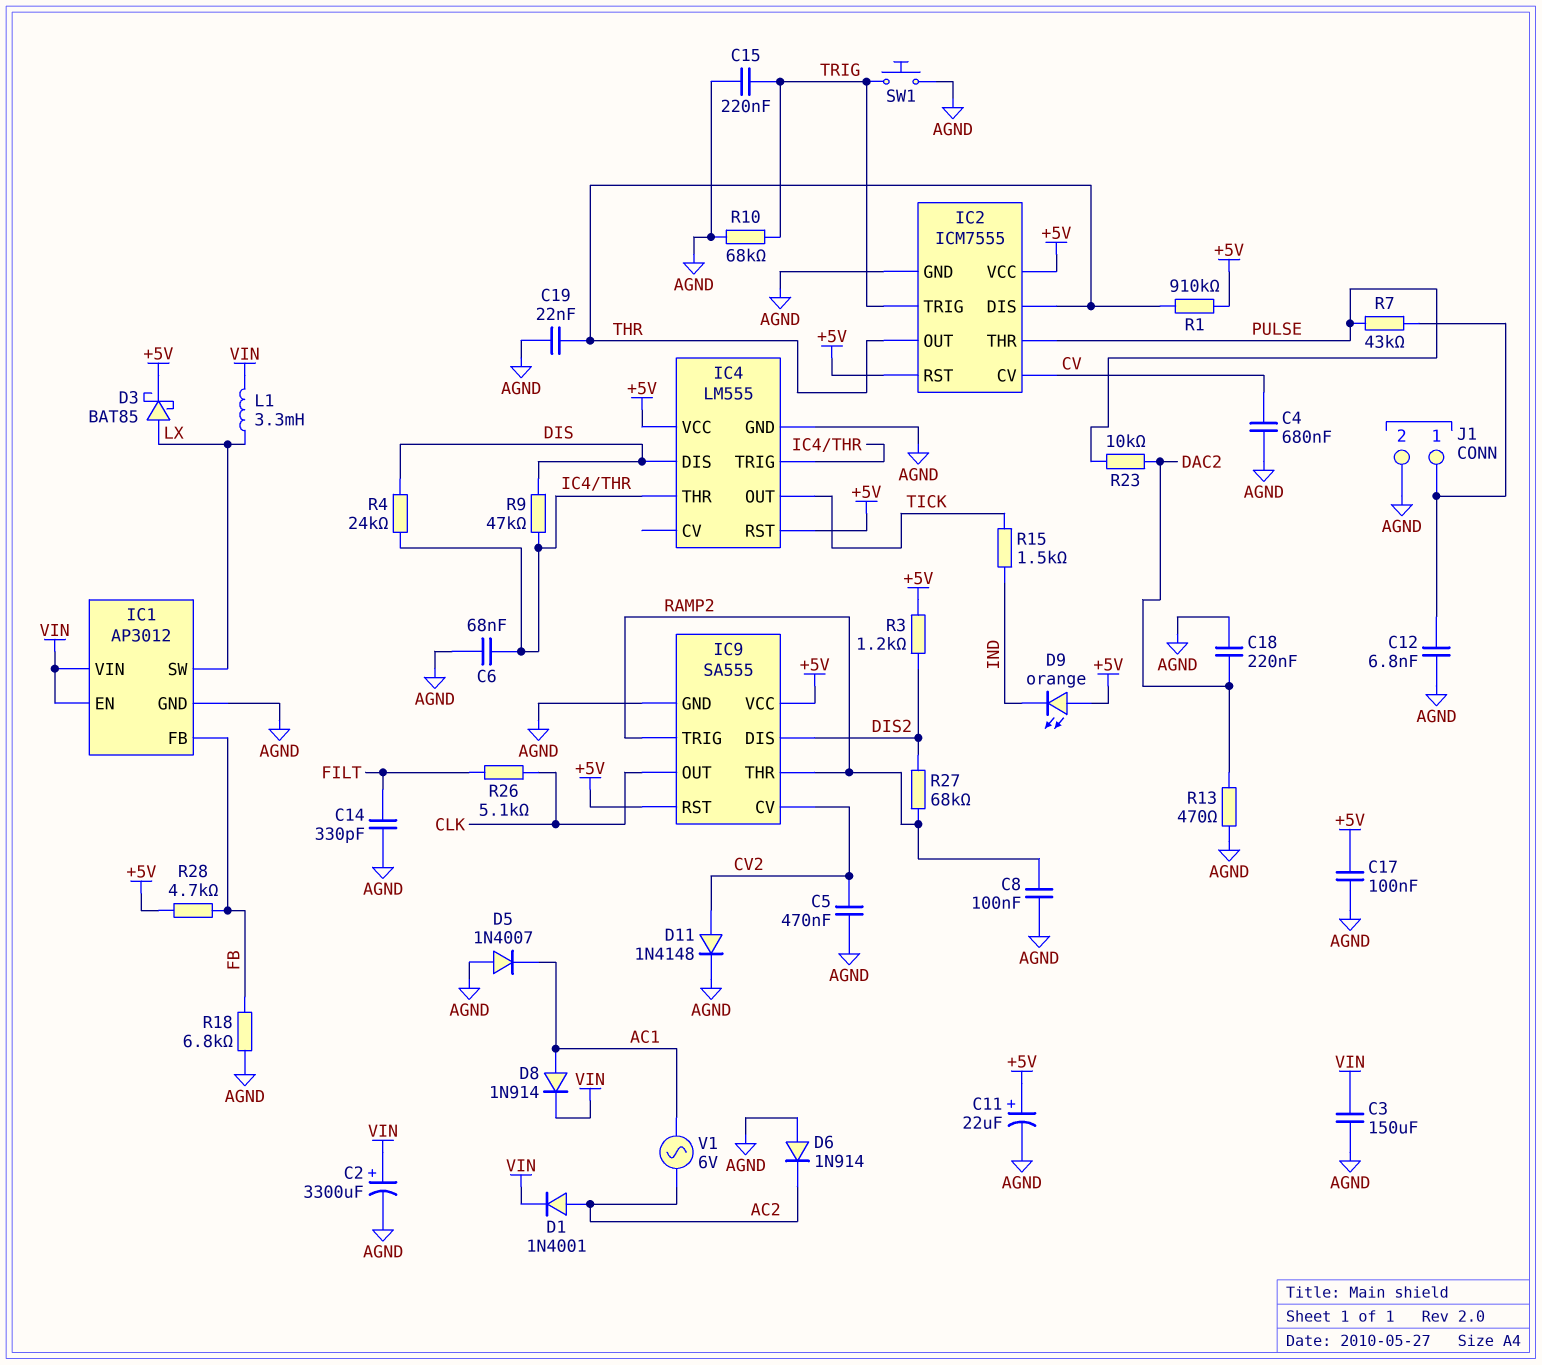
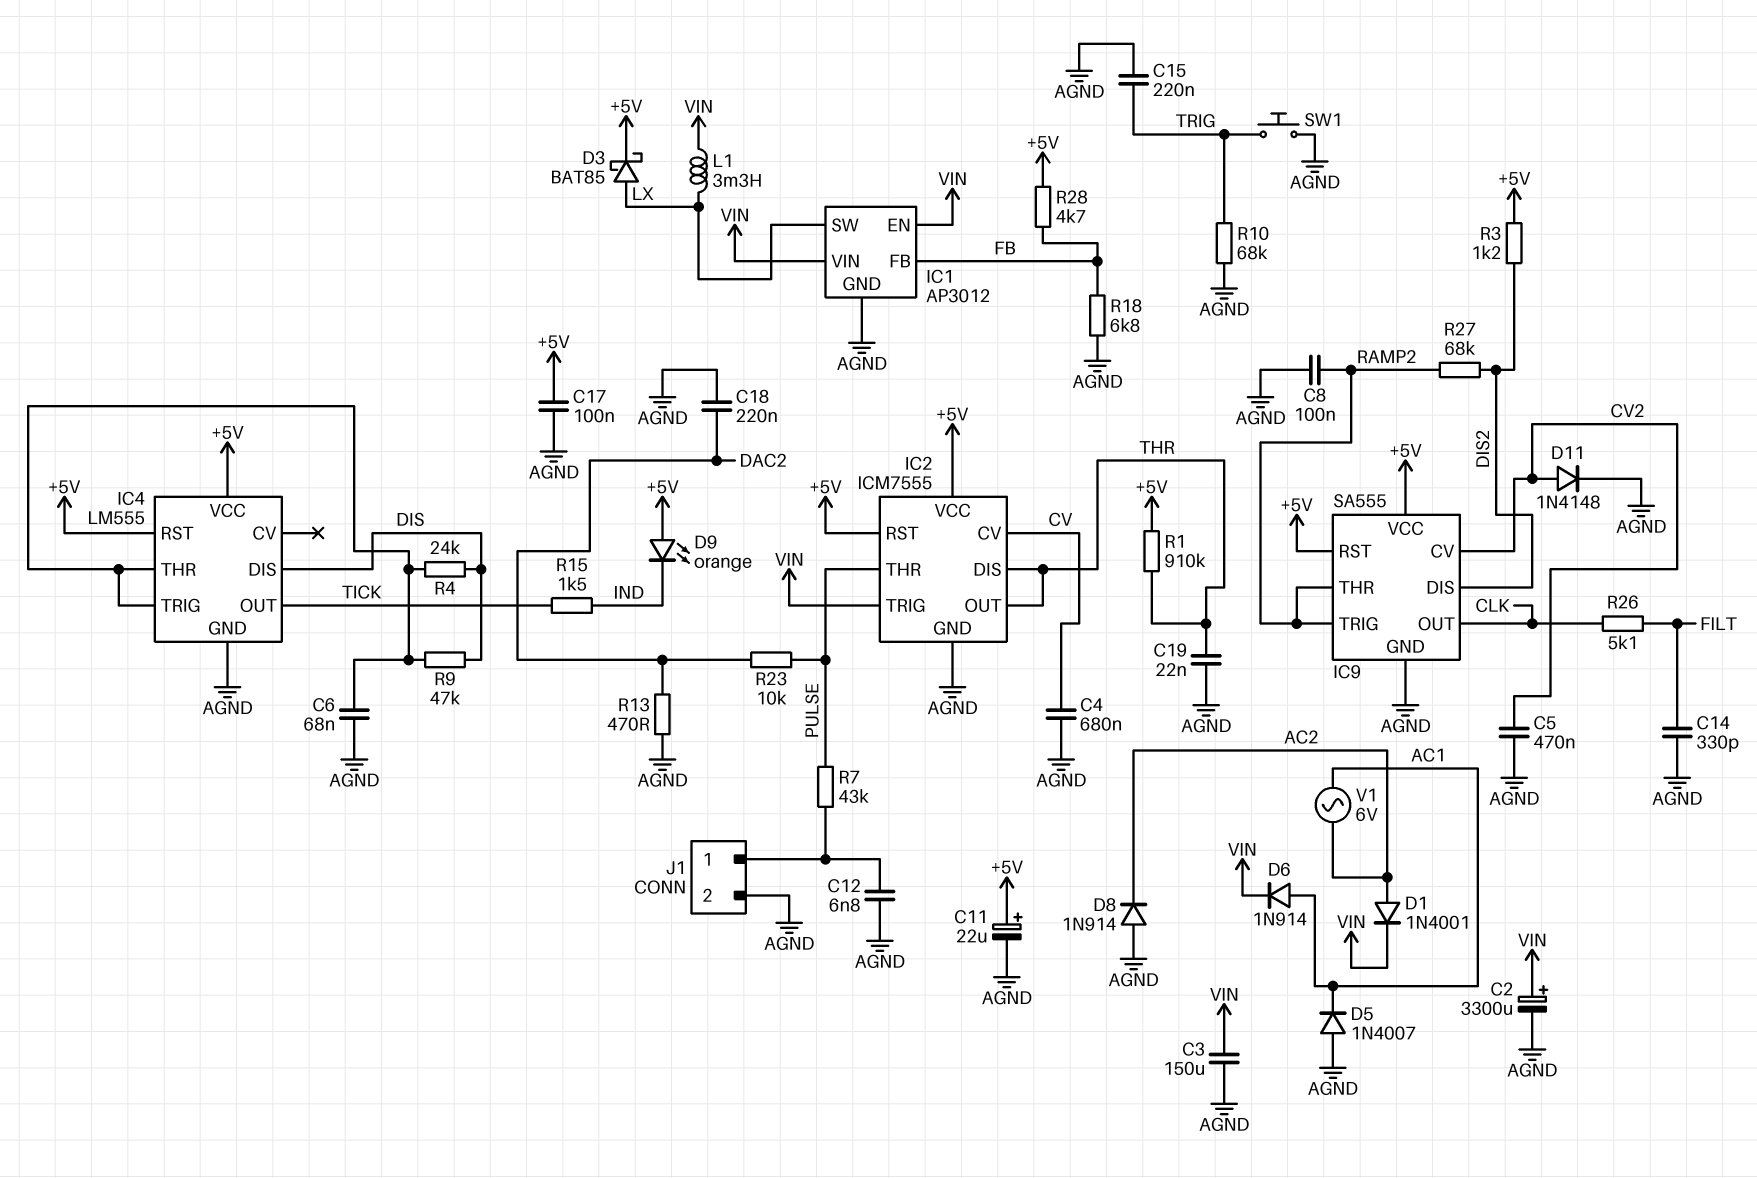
D6: diode 1N914 (A AGND, K AC2) -> diode 1N914 (A AC1, K VIN)
D8: diode 1N914 (A AC1, K VIN) -> diode 1N914 (A AGND, K AC2)
IC2 pin TRIG: TRIG -> VIN

